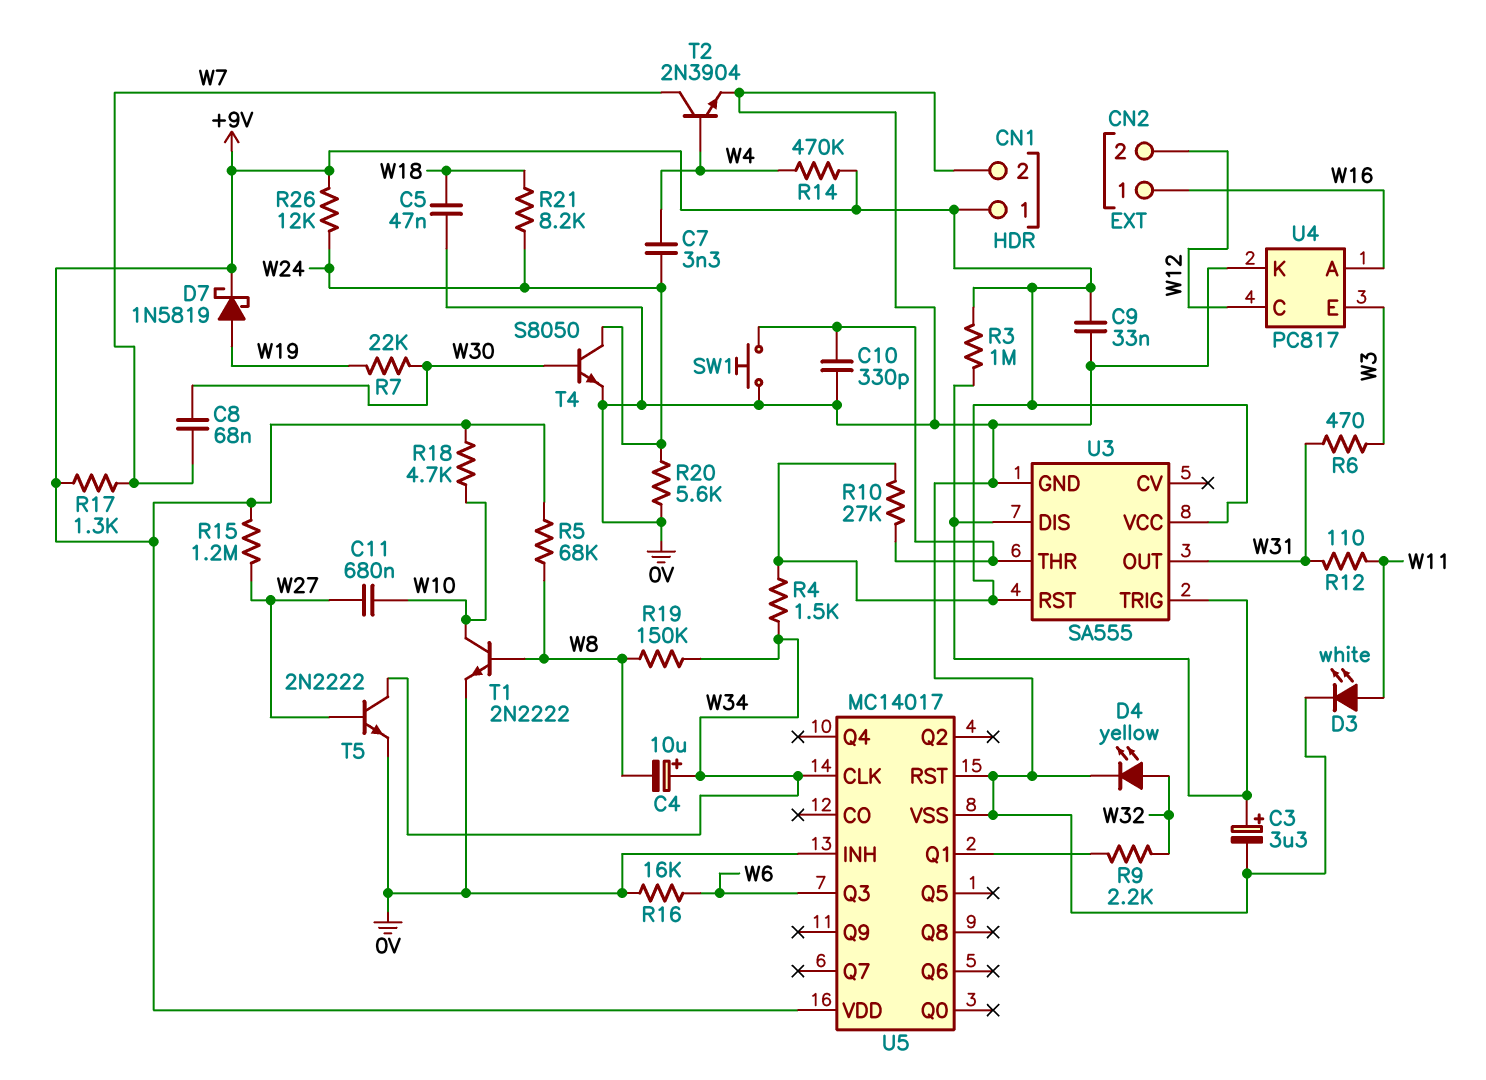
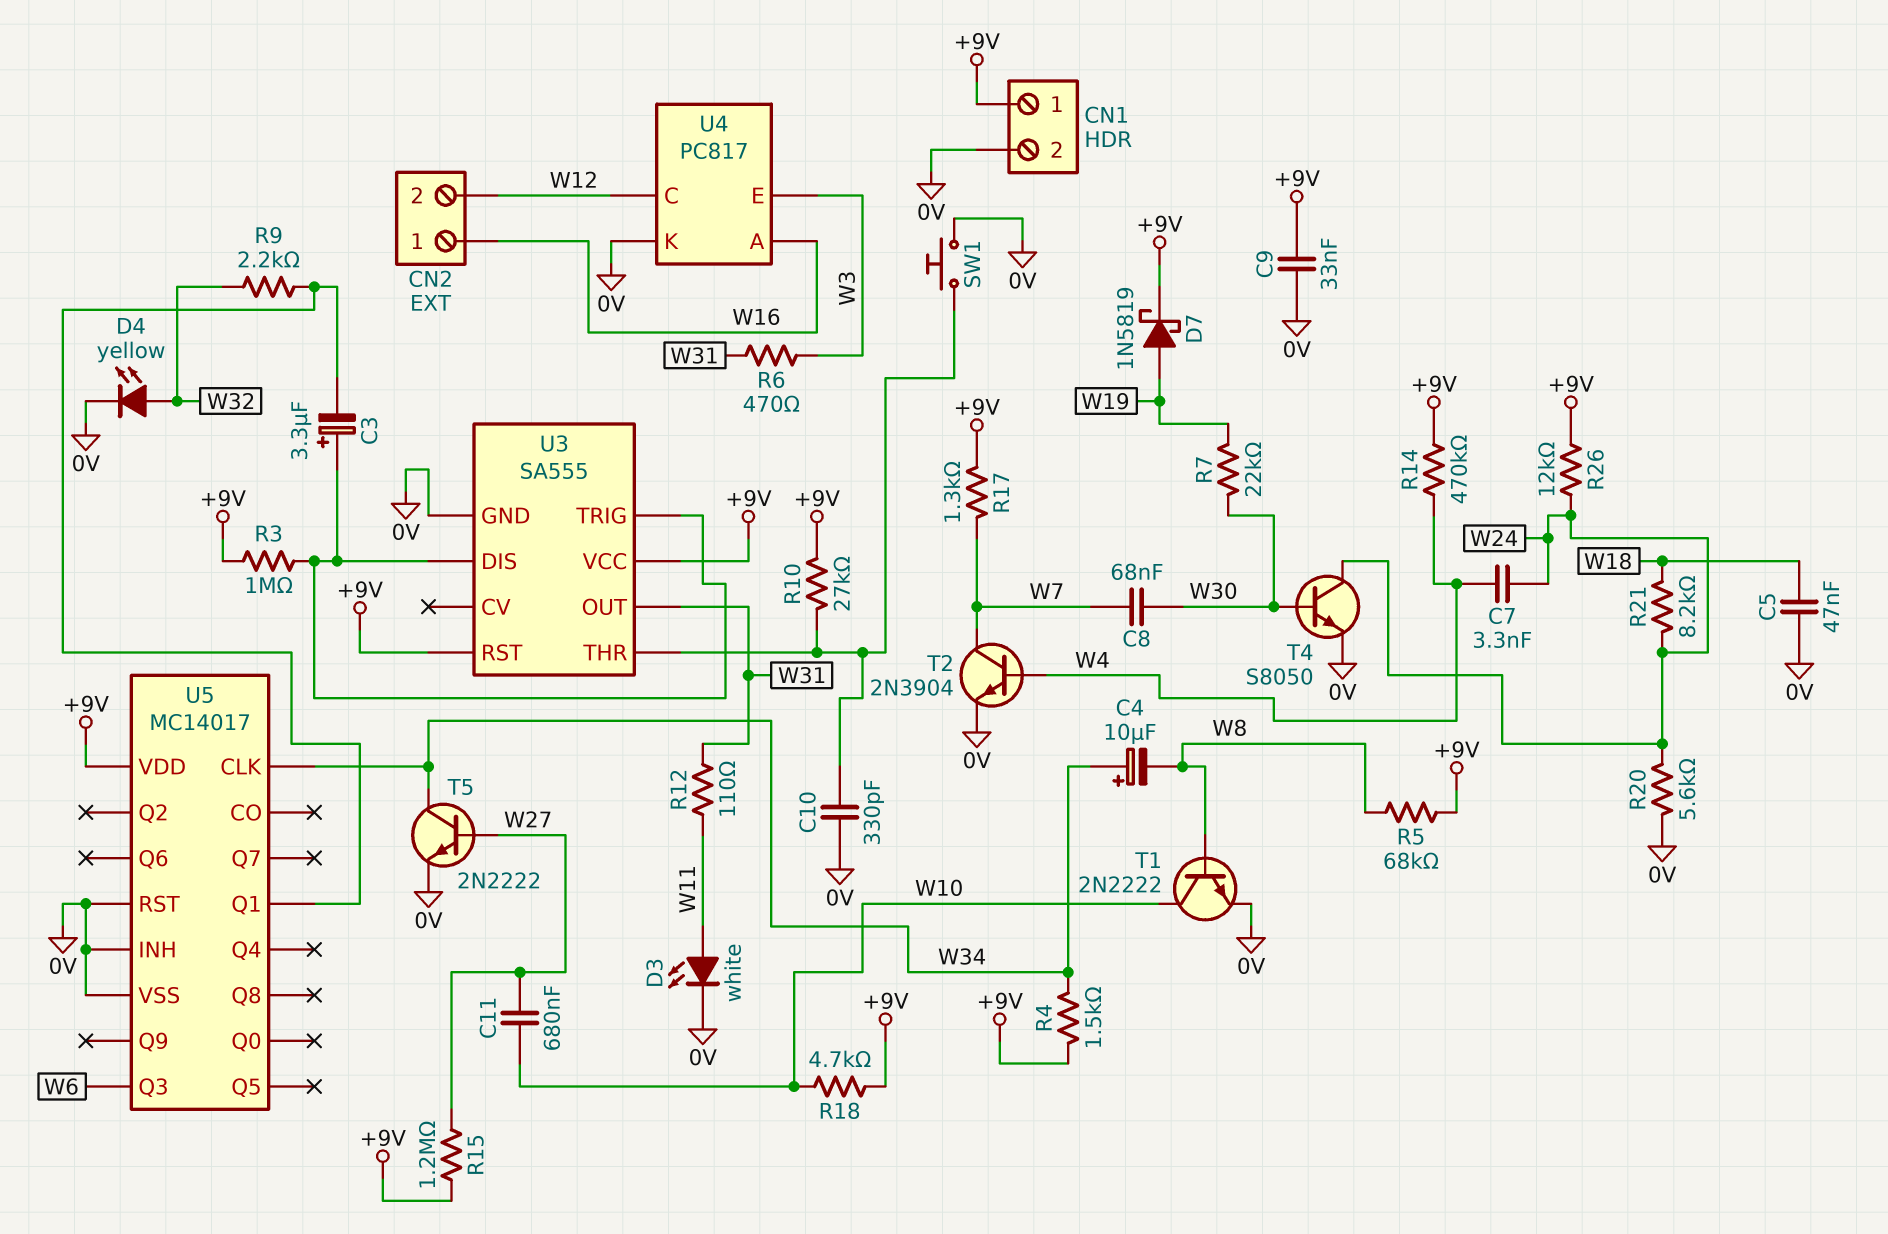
C3: 3.3uF (plus U3/DIS, minus 0V) -> 3.3uF (plus U3/DIS, minus U5/Q1)
R16: 16k (0V, W6) -> none
R19: 150k (W8, W34) -> none

